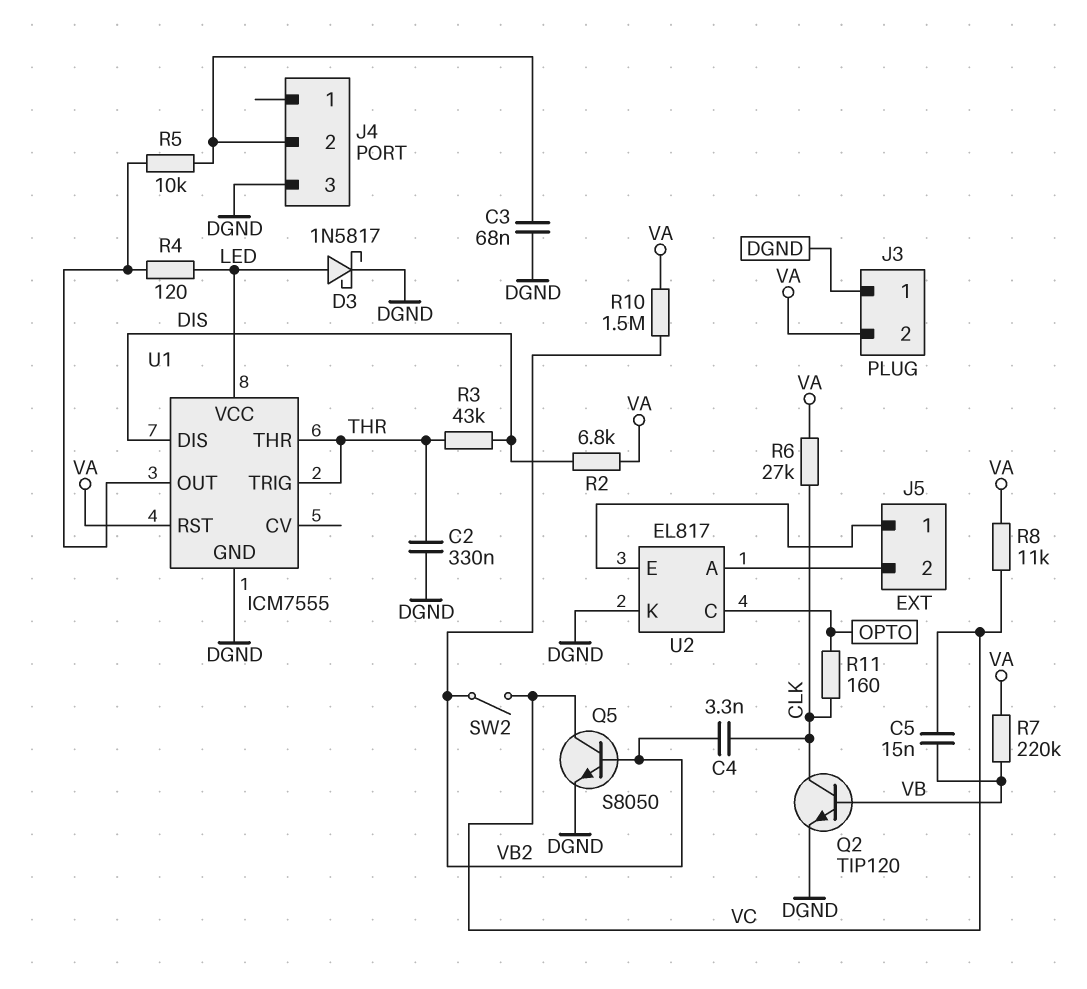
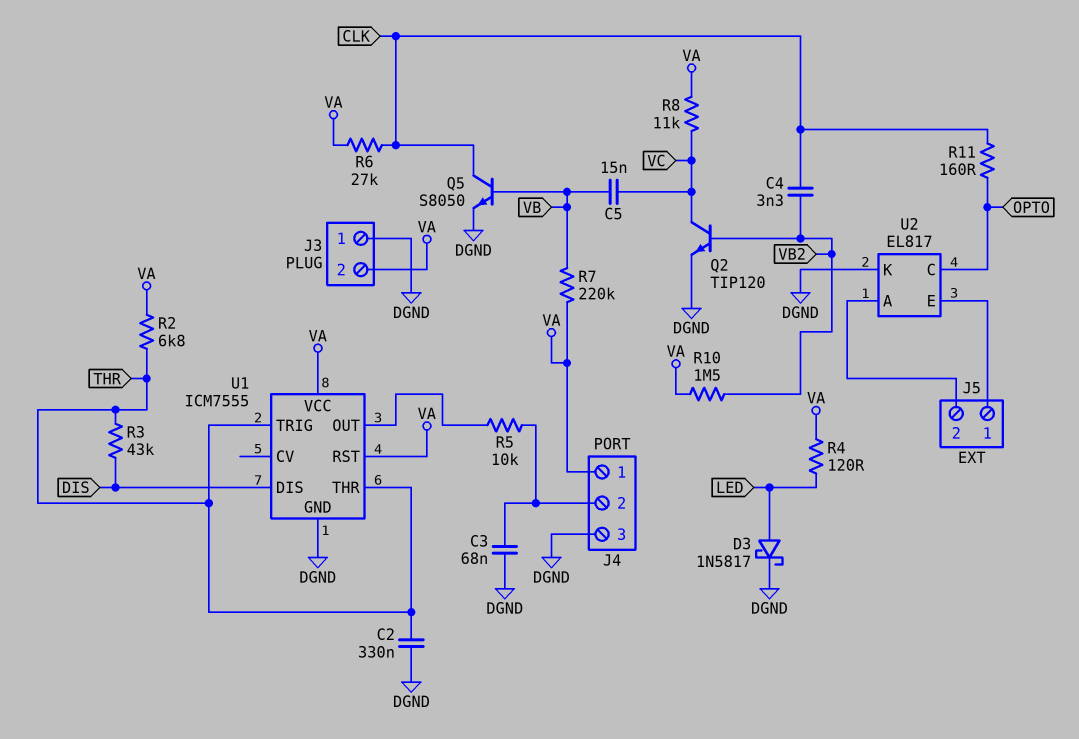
J4 pin 1: none -> VA
Q2: NPN TIP120 (B VB, C CLK, E DGND) -> NPN TIP120 (B VB2, C VC, E DGND)
Q5: NPN S8050 (B VB2, C VC, E DGND) -> NPN S8050 (B VB, C CLK, E DGND)
R2: 6.8k (DIS, VA) -> 6.8k (THR, VA)
R4: 120 (LED, U1/OUT) -> 120 (LED, VA)
SW2: switch (VB2, VC) -> none
U1 pin VCC: LED -> VA

